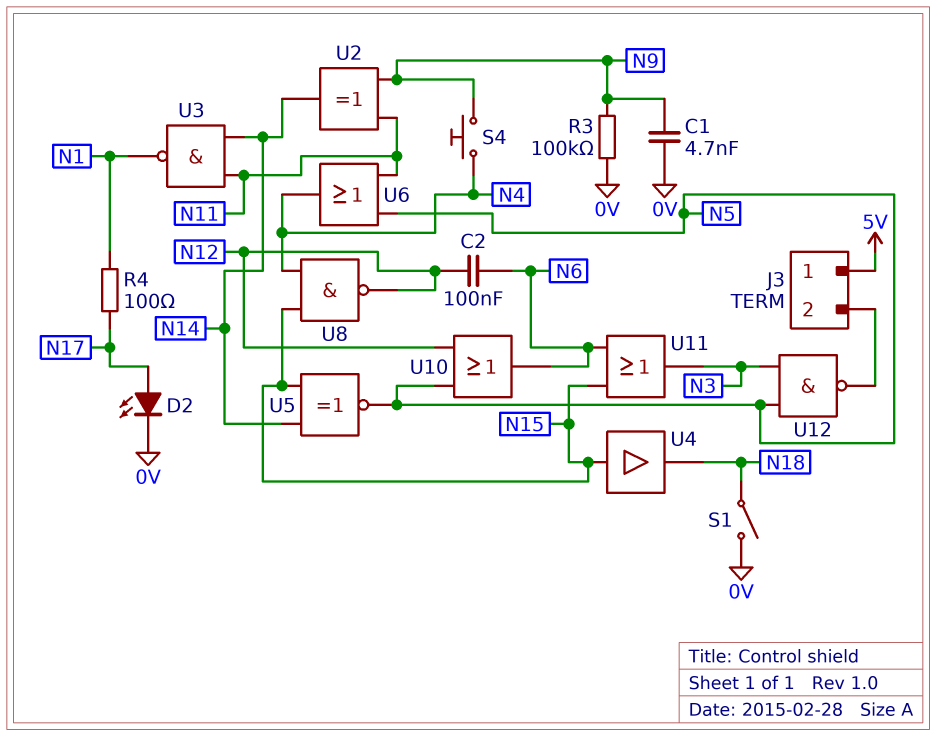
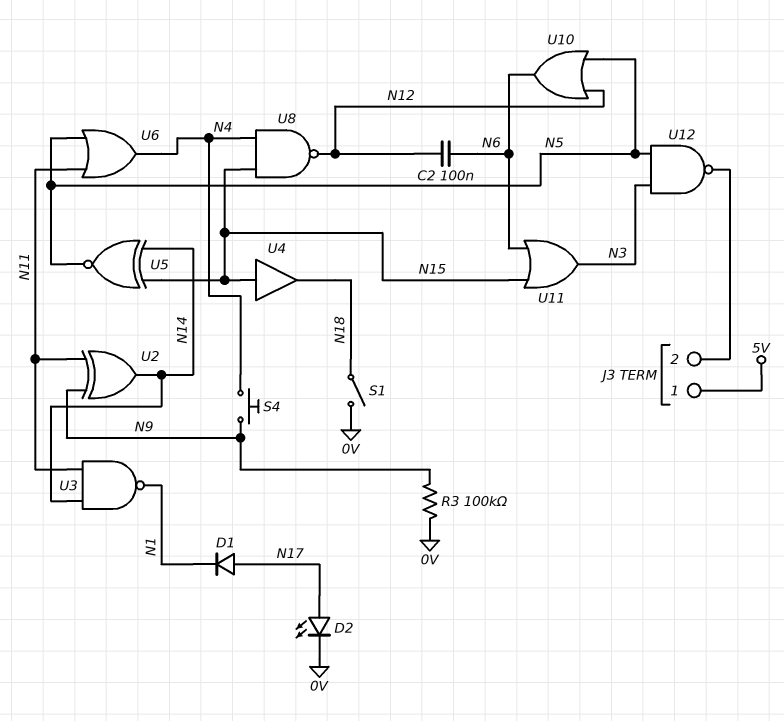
C1: 4.7nF (0V, N9) -> none
D1: none -> diode (A N17, K N1)
R4: 100 (N1, N17) -> none

